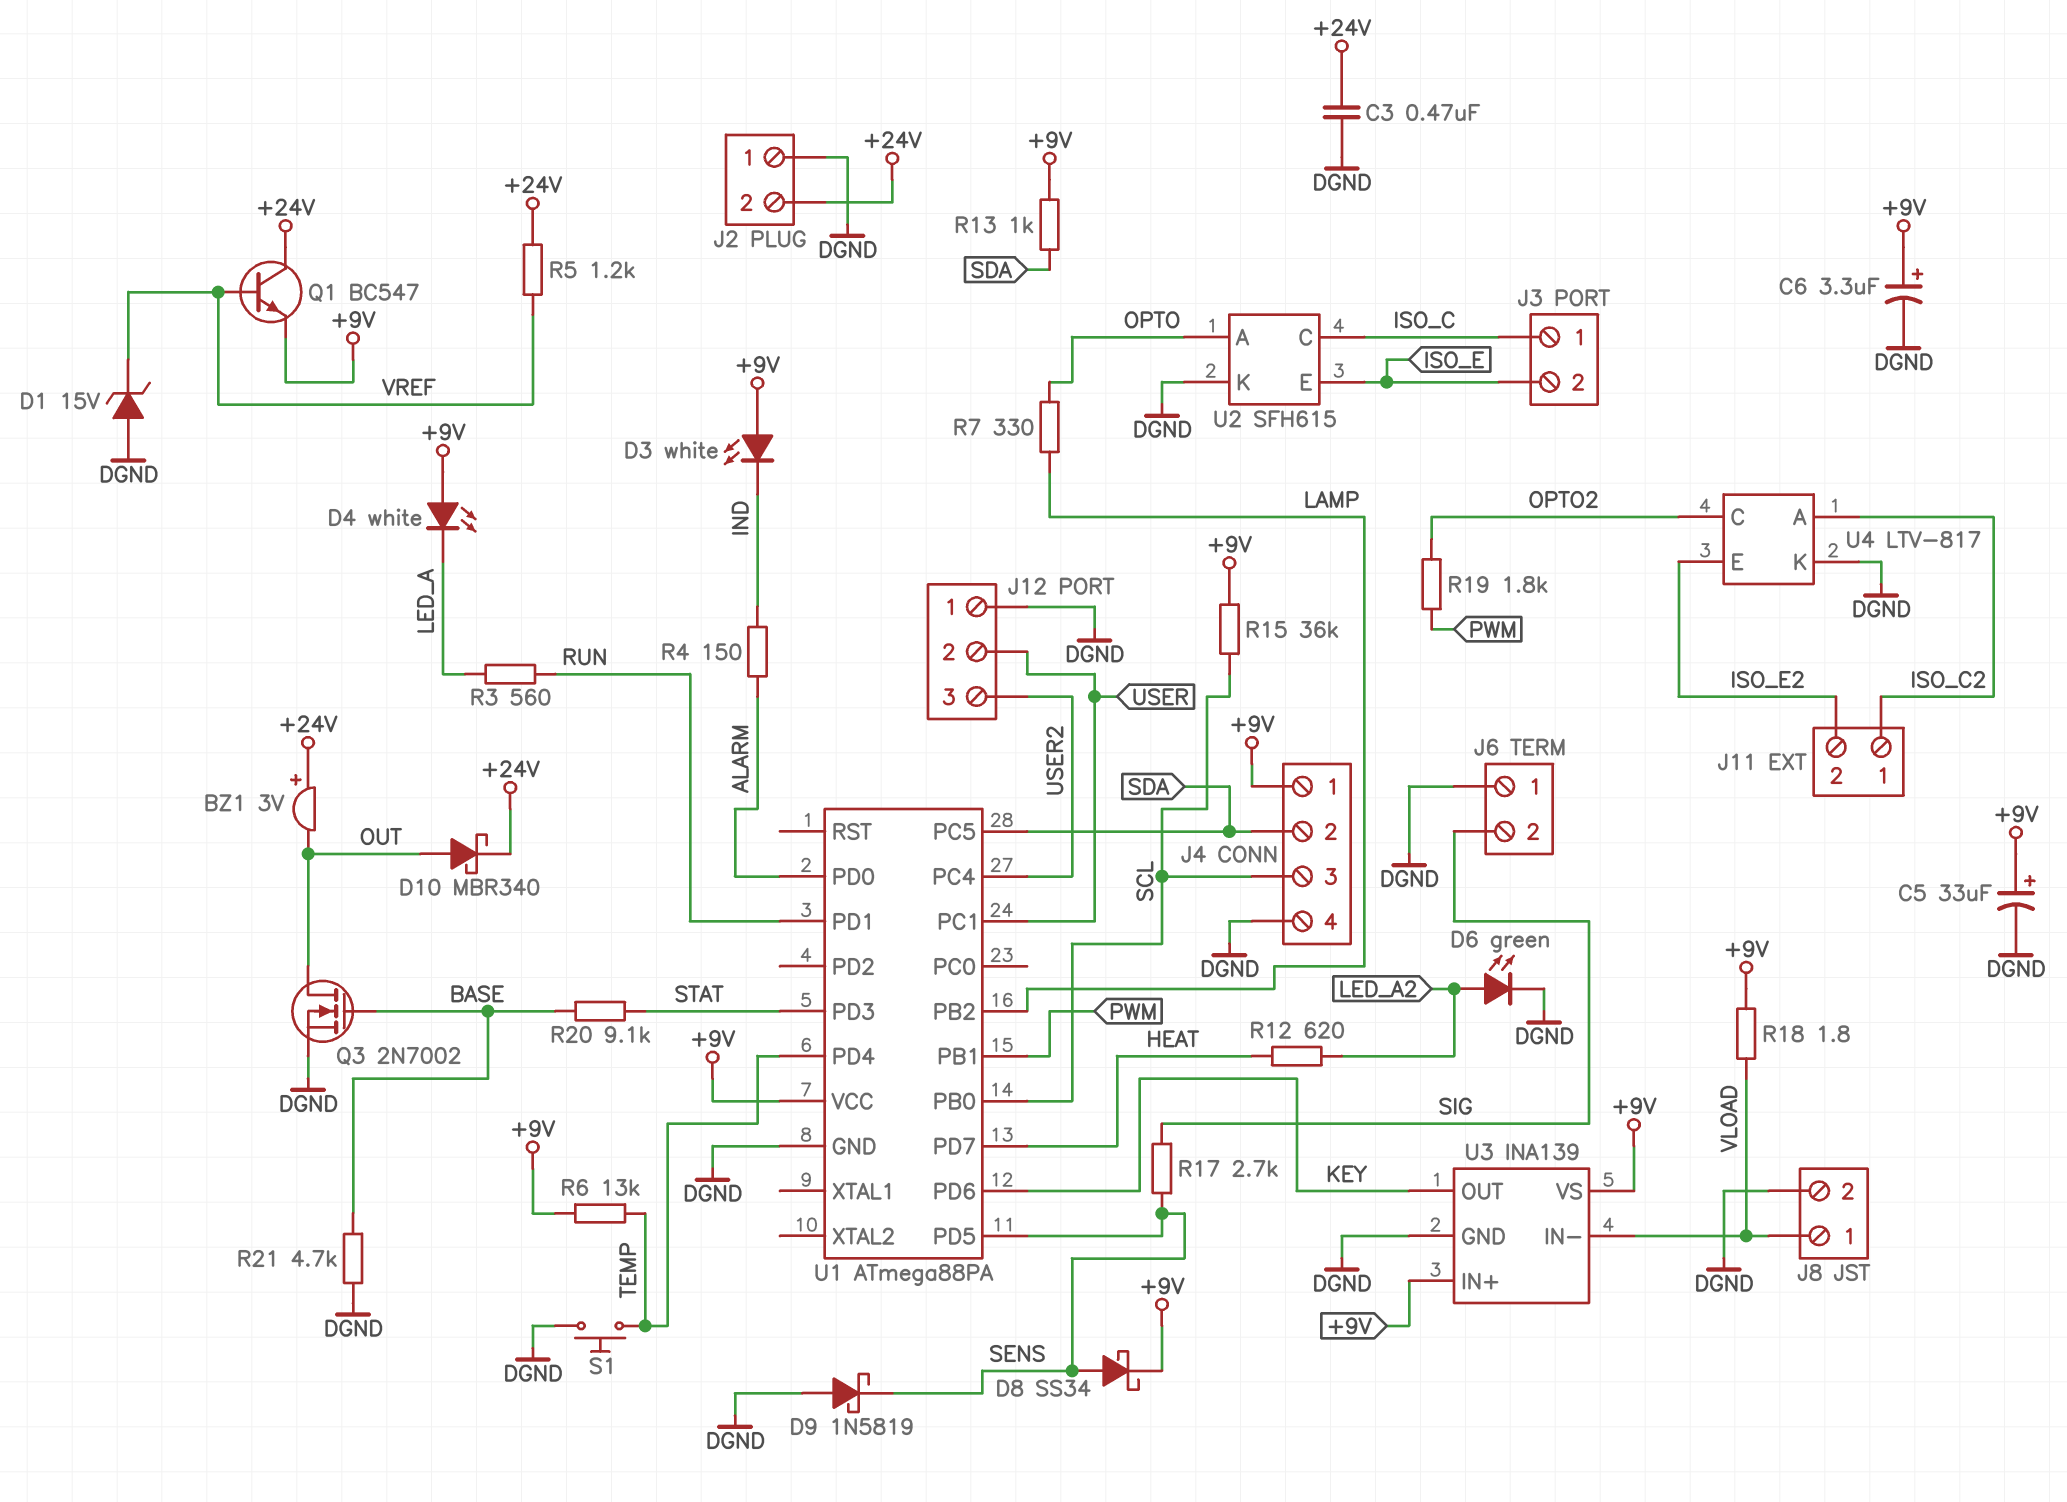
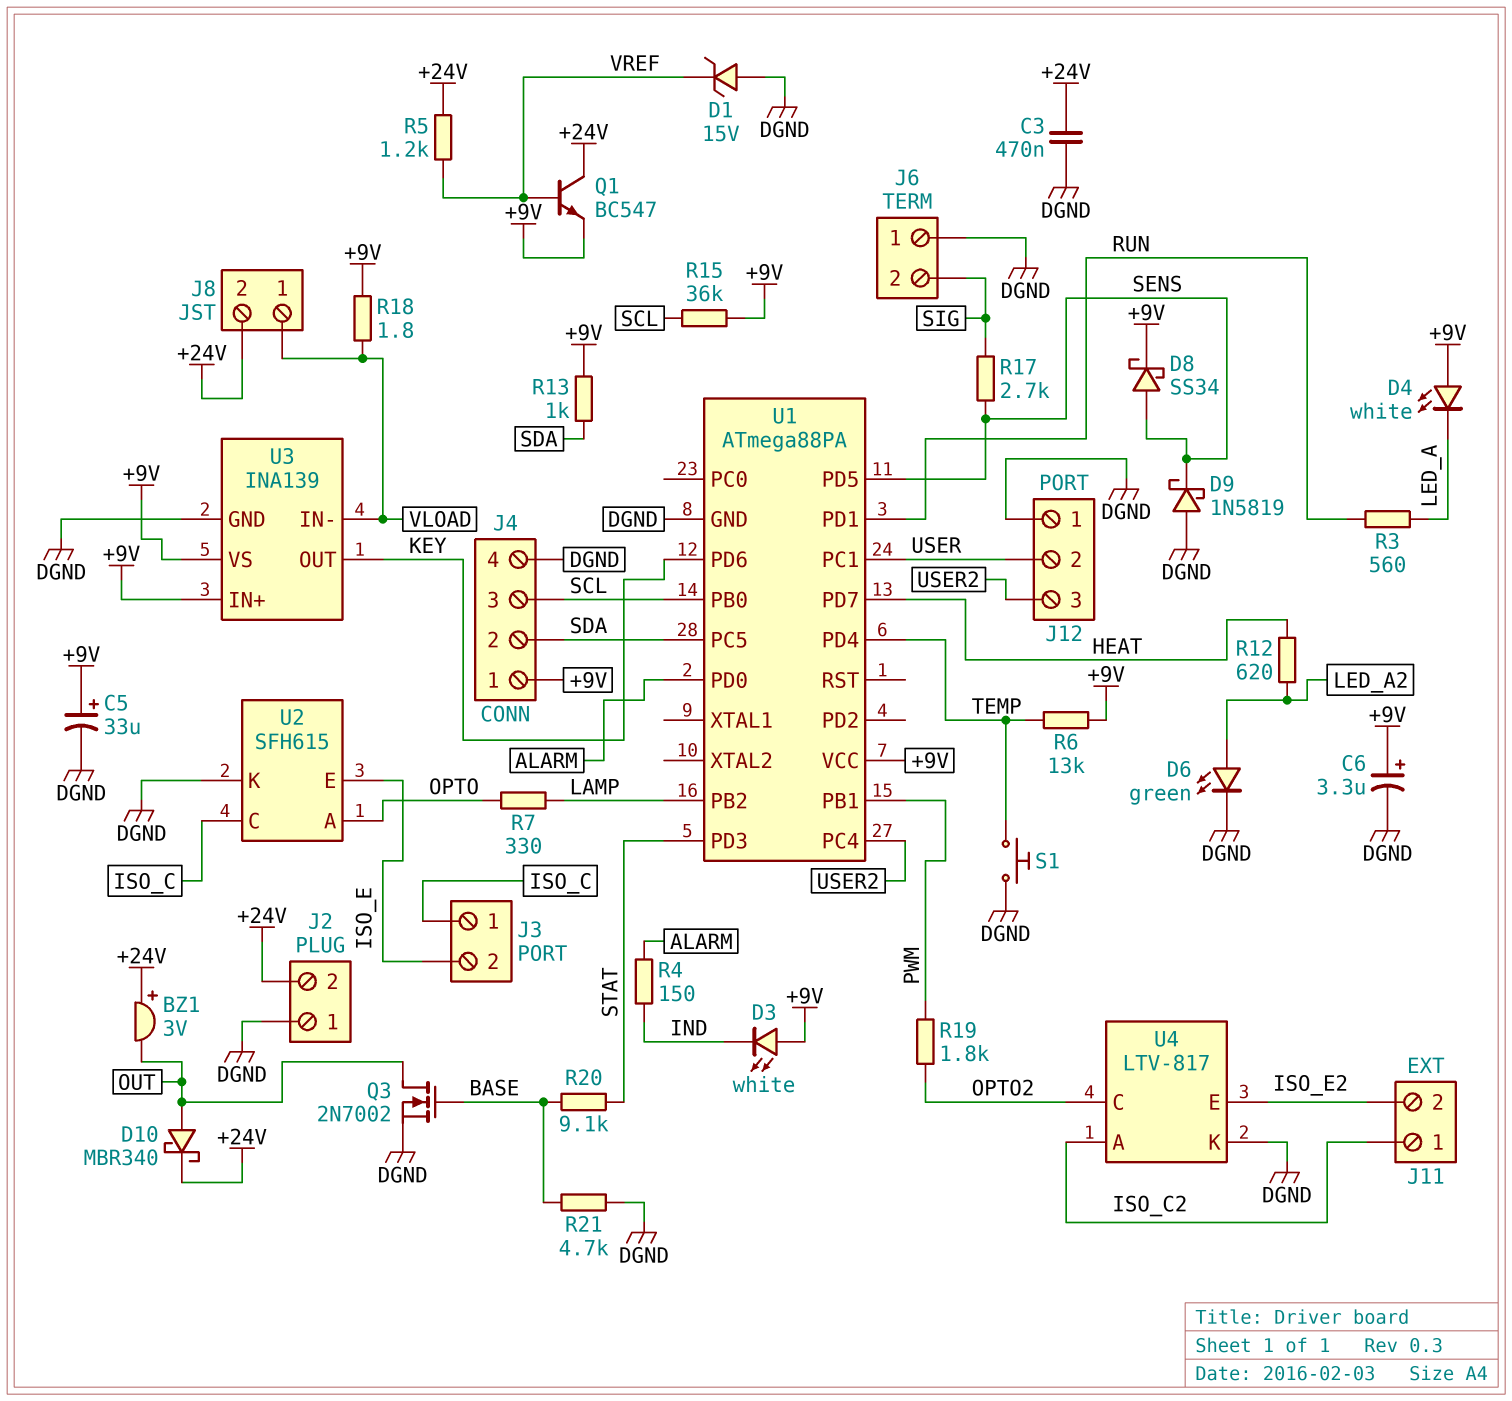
J8 pin 2: DGND -> +24V

